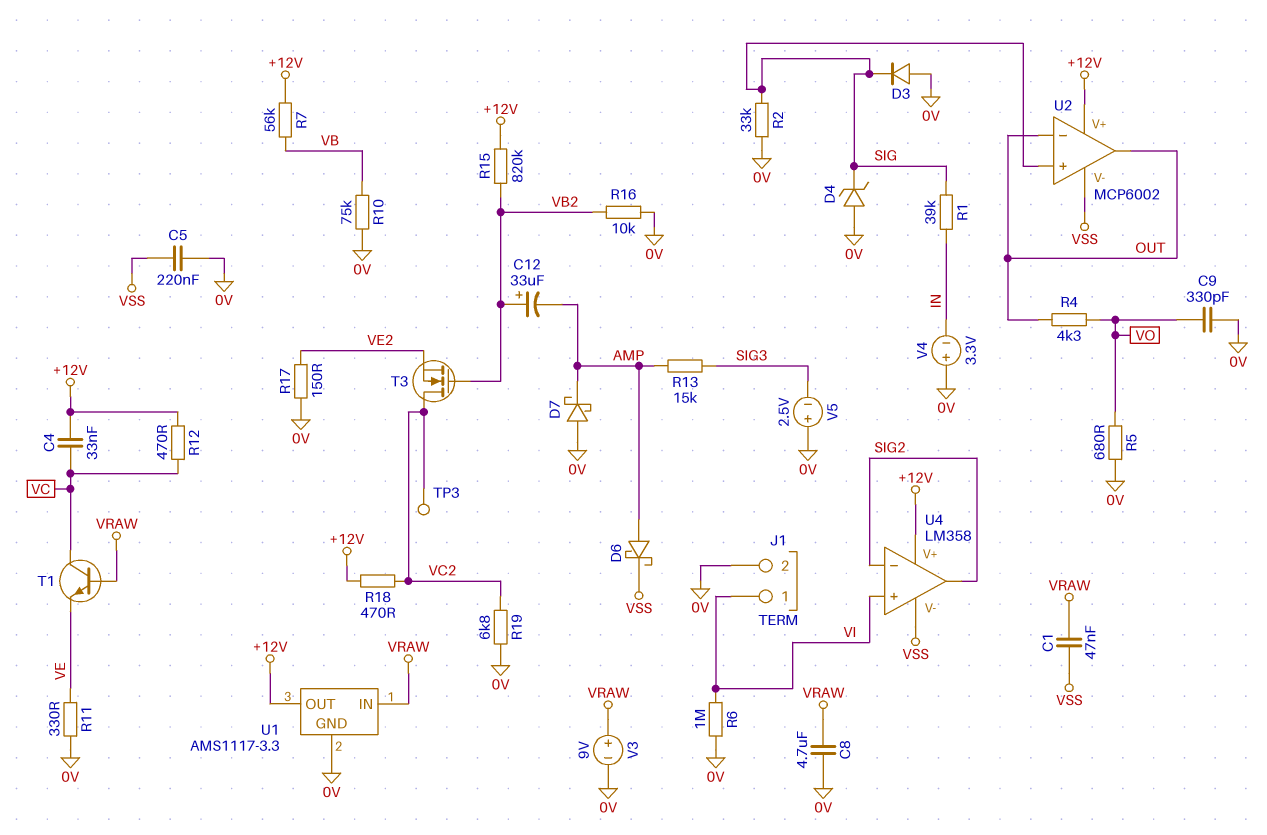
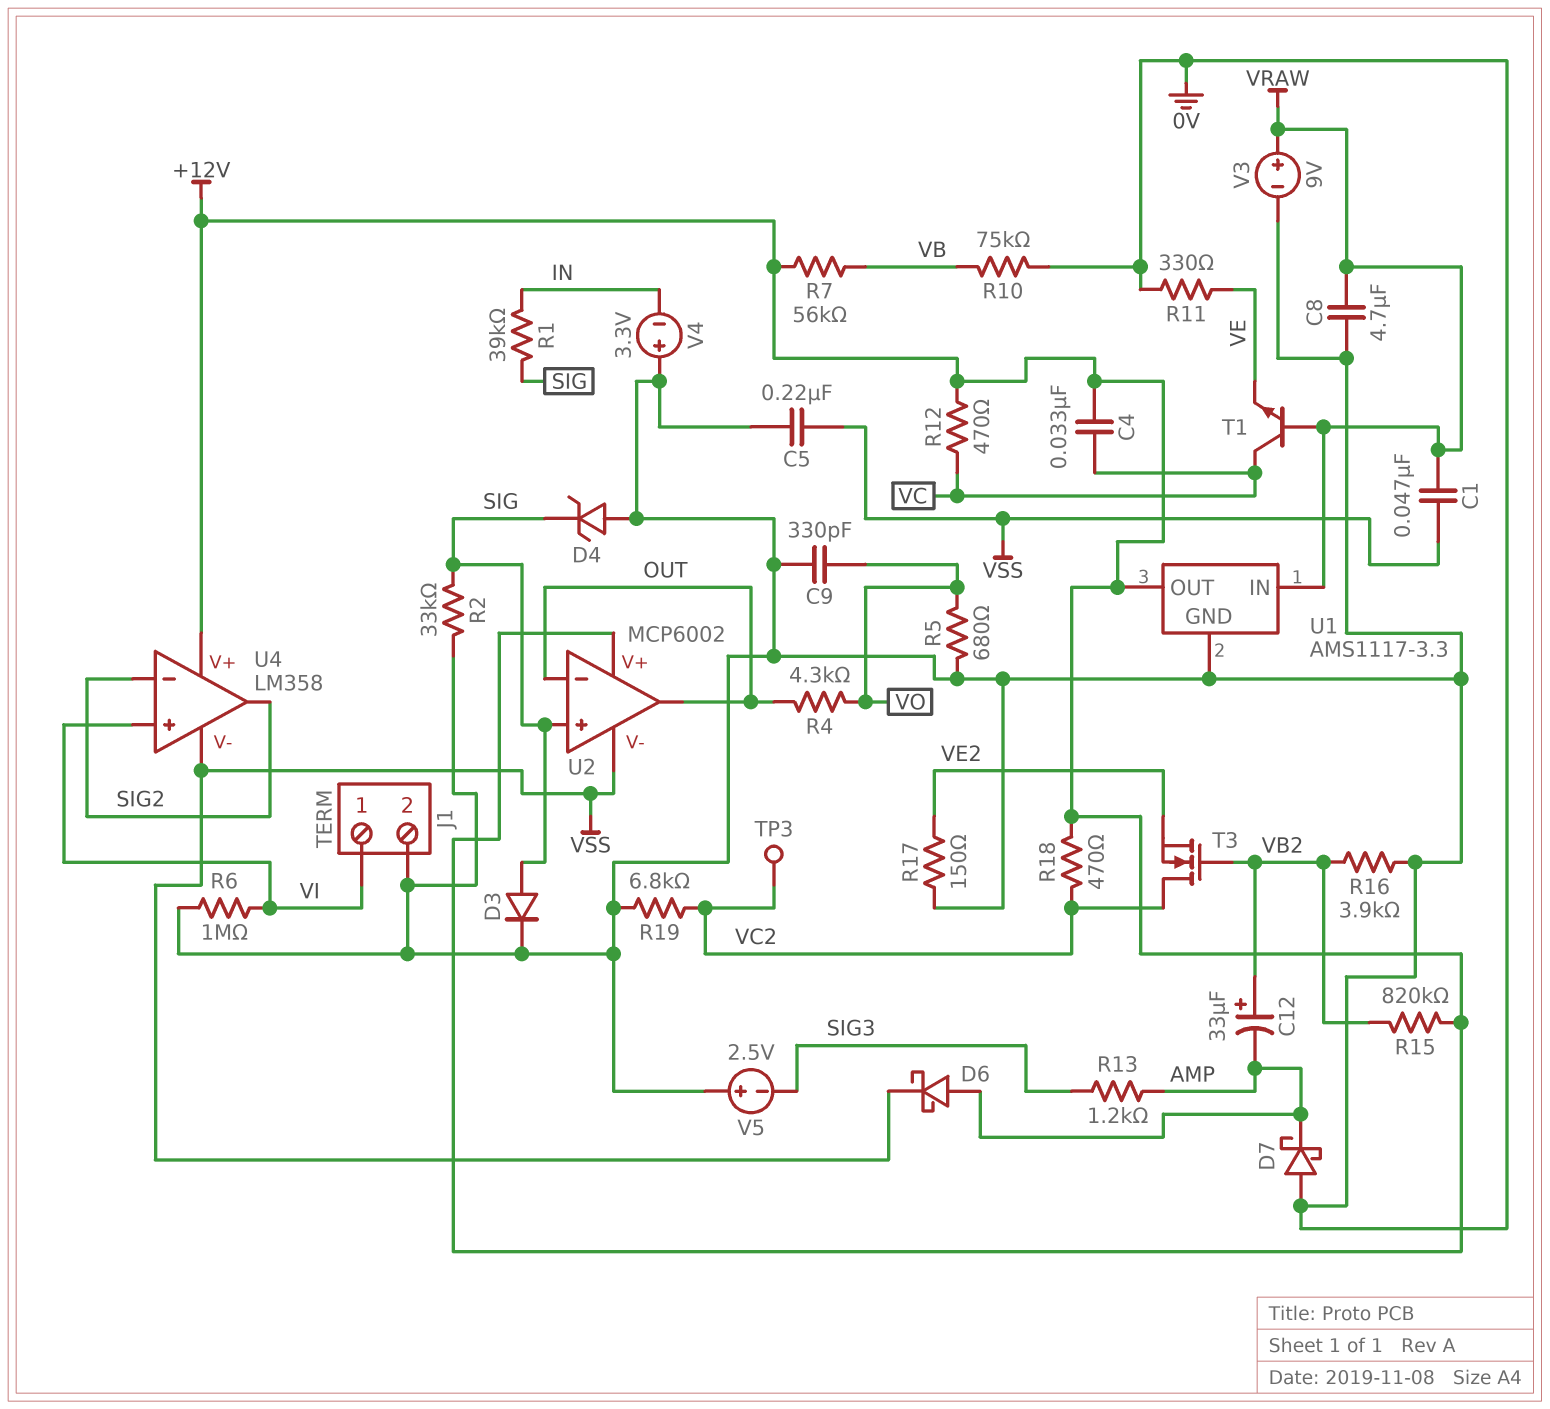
D3: diode (A 0V, K SIG) -> diode (A SIG, K 0V)
R13: 15k (AMP, SIG3) -> 1.2k (AMP, SIG3)
R16: 10k (0V, VB2) -> 3.9k (0V, VB2)

